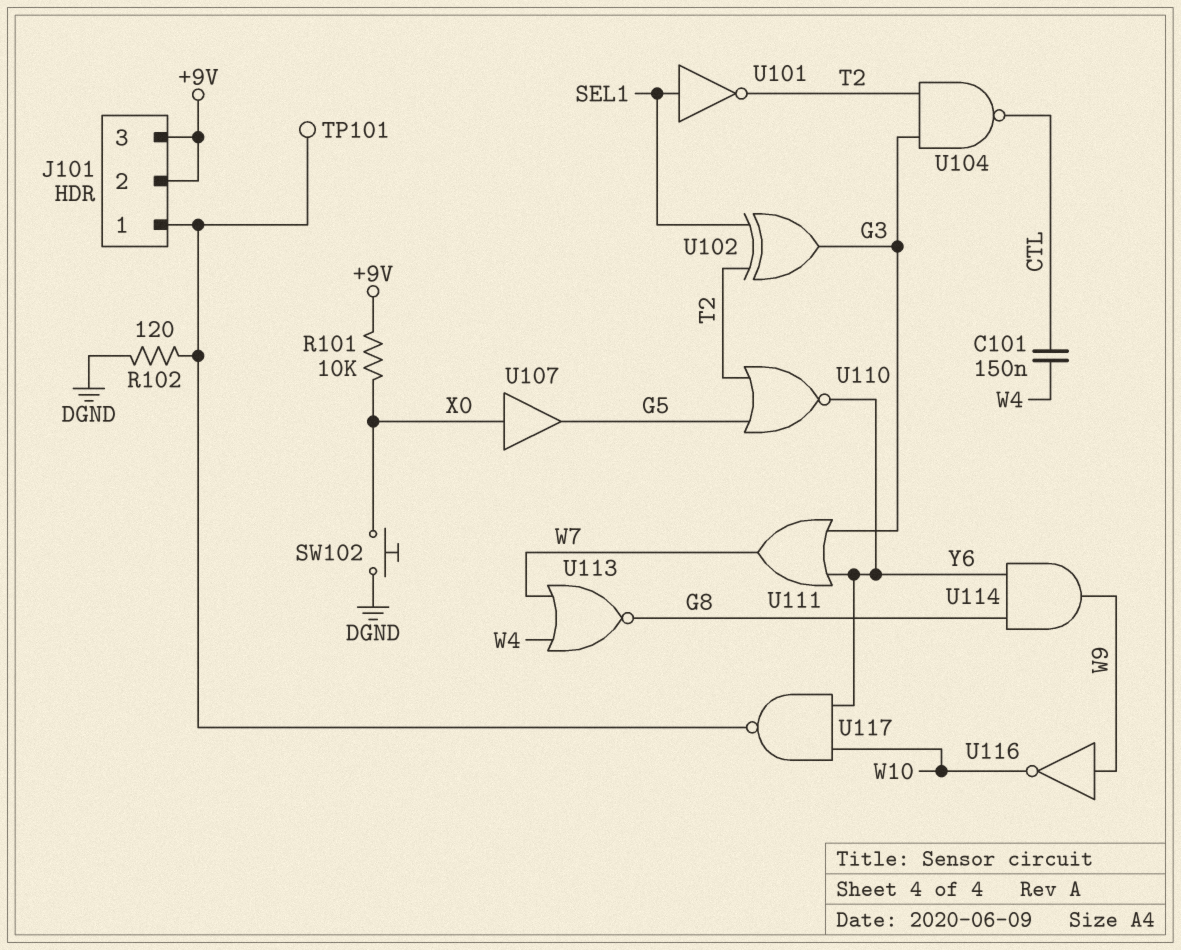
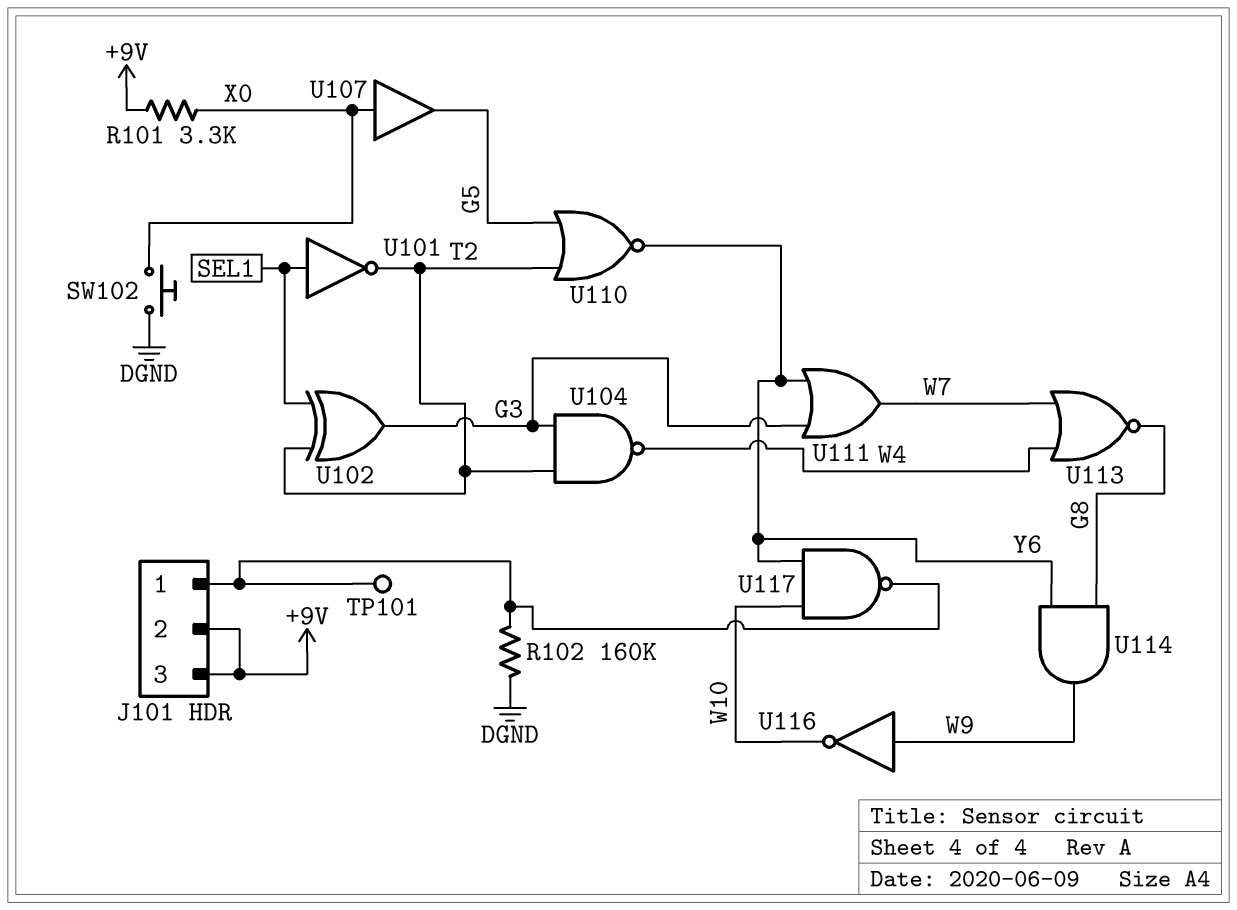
C101: 150nF (CTL, W4) -> none
R101: 10k (+9V, X0) -> 3.3k (+9V, X0)
R102: 120 (DGND, J101/1) -> 160k (DGND, J101/1)
U104: NAND (in G3, in T2, out CTL) -> NAND (in G3, in T2, out W4)

